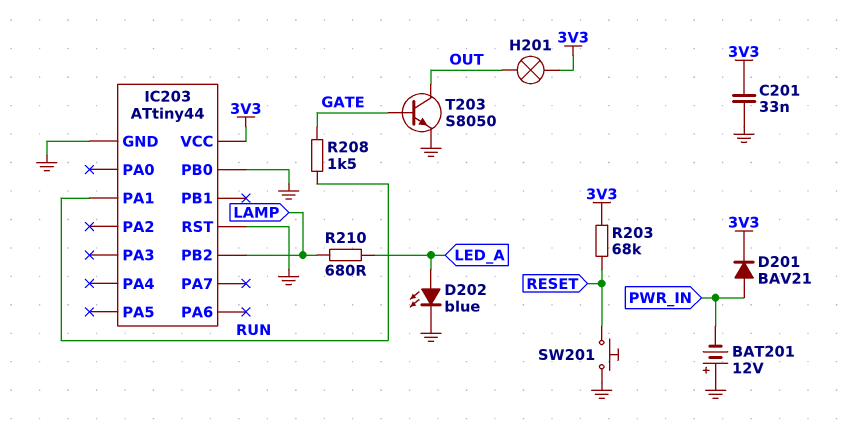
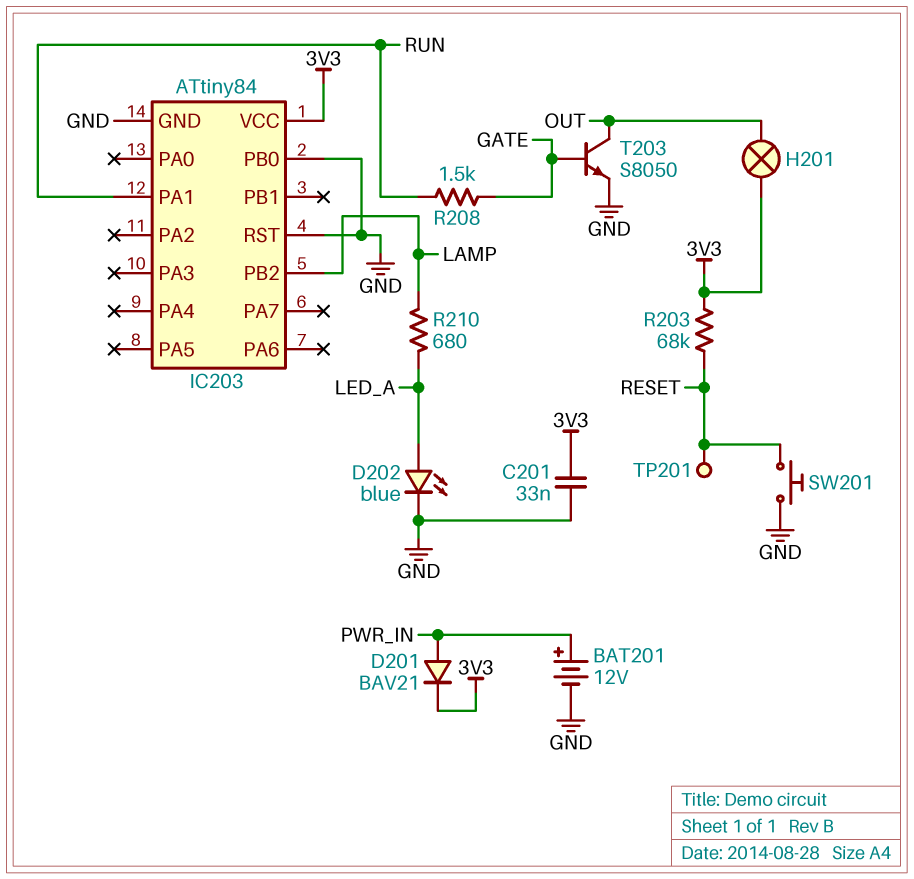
BAT201: 12V (plus GND, minus PWR_IN) -> 12V (plus PWR_IN, minus GND)
IC203: ATtiny44 -> ATtiny84
TP201: none -> test point (RESET)

